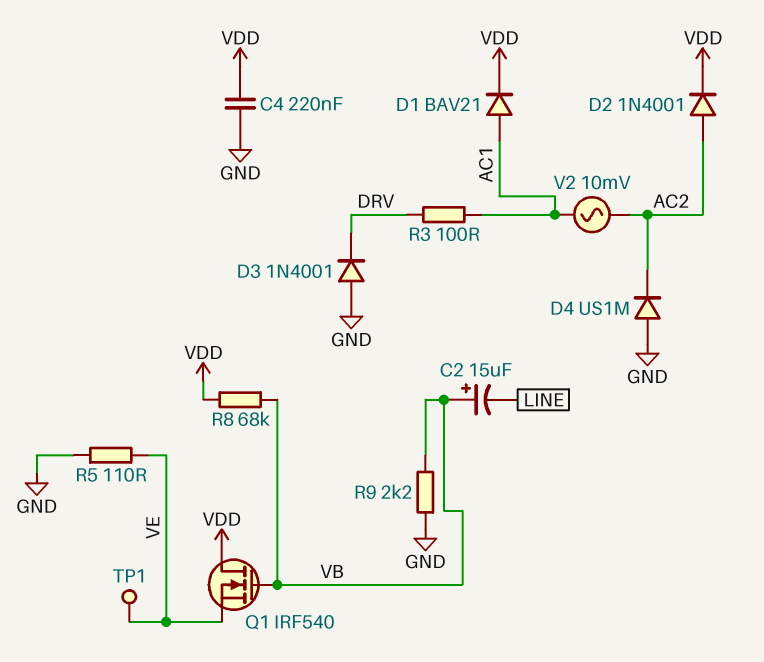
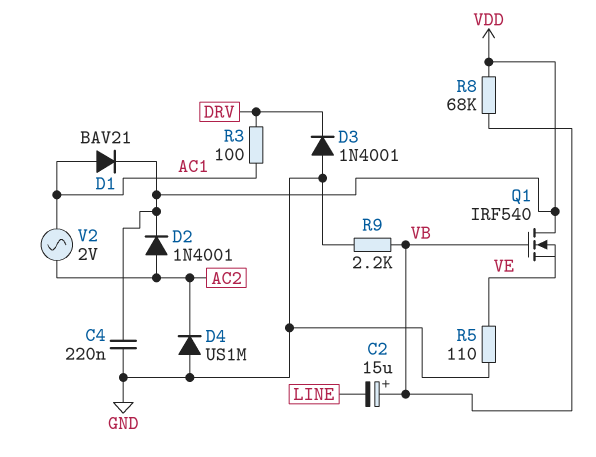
TP1: test point (VE) -> none
V2: AC 10mV (AC1, AC2) -> AC 2V (AC1, AC2)

